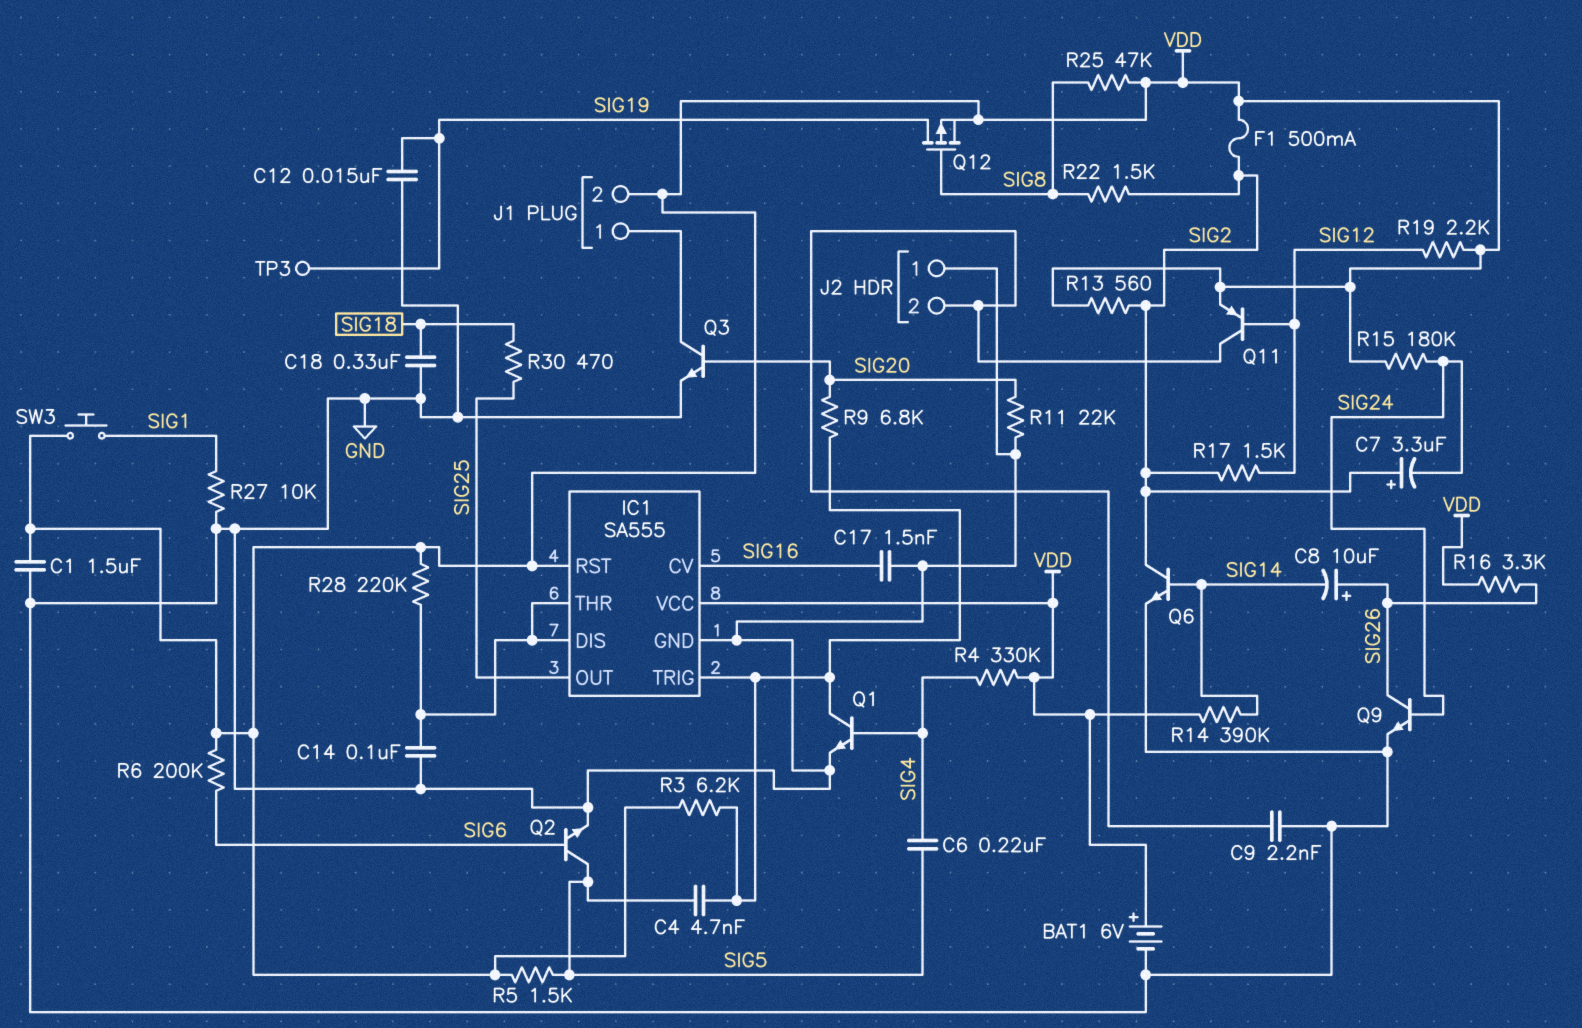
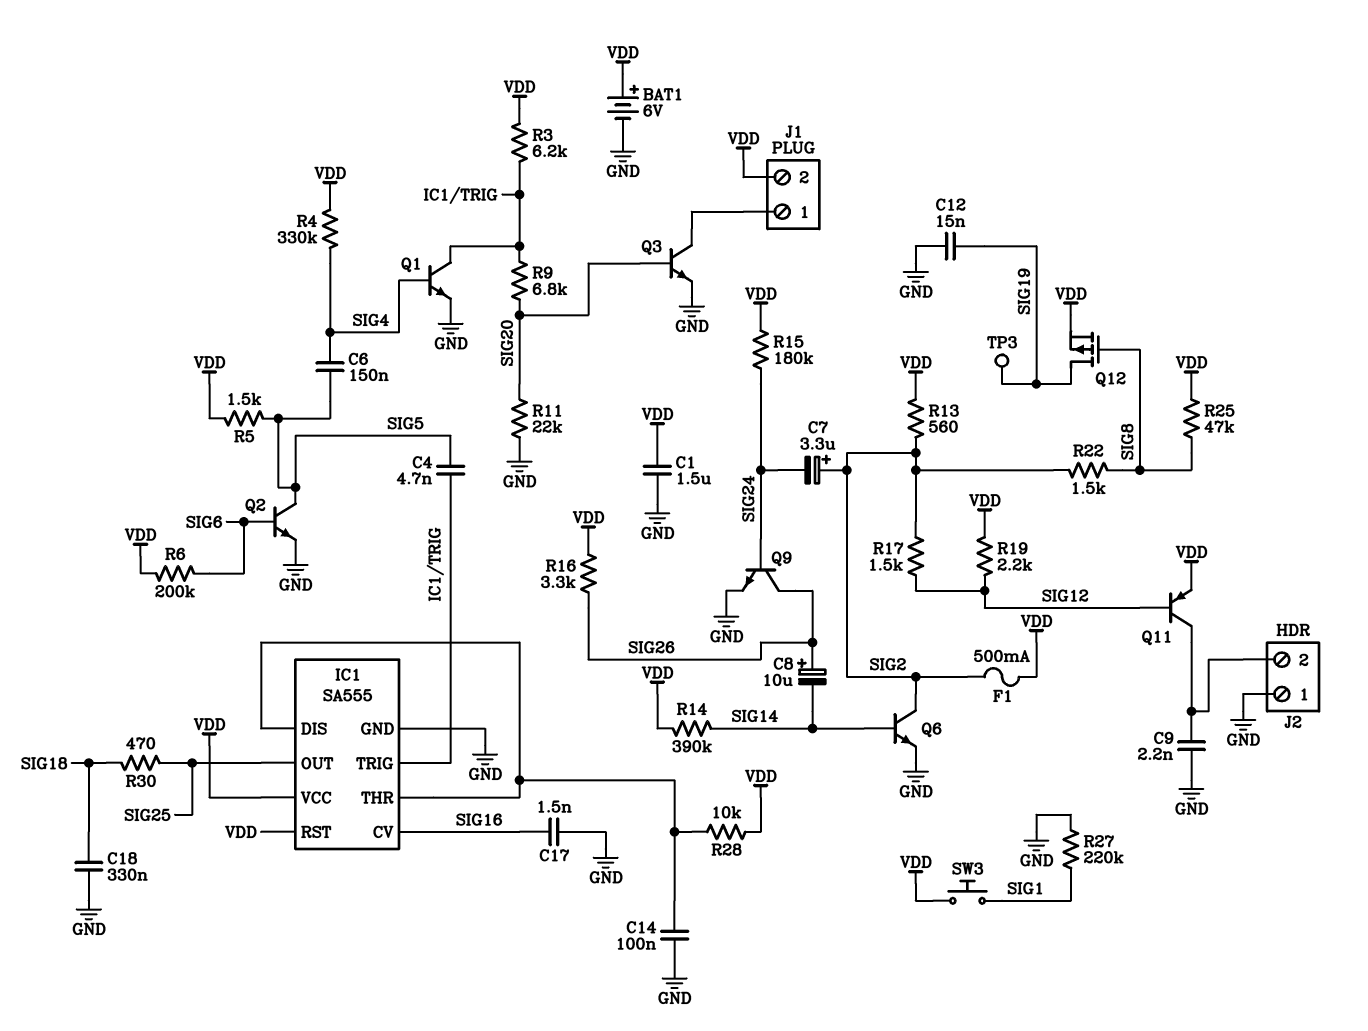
C6: 220nF (SIG4, SIG5) -> 150nF (SIG4, SIG5)
R27: 10k (GND, SIG1) -> 220k (GND, SIG1)
R28: 220k (IC1/DIS, VDD) -> 10k (IC1/DIS, VDD)

